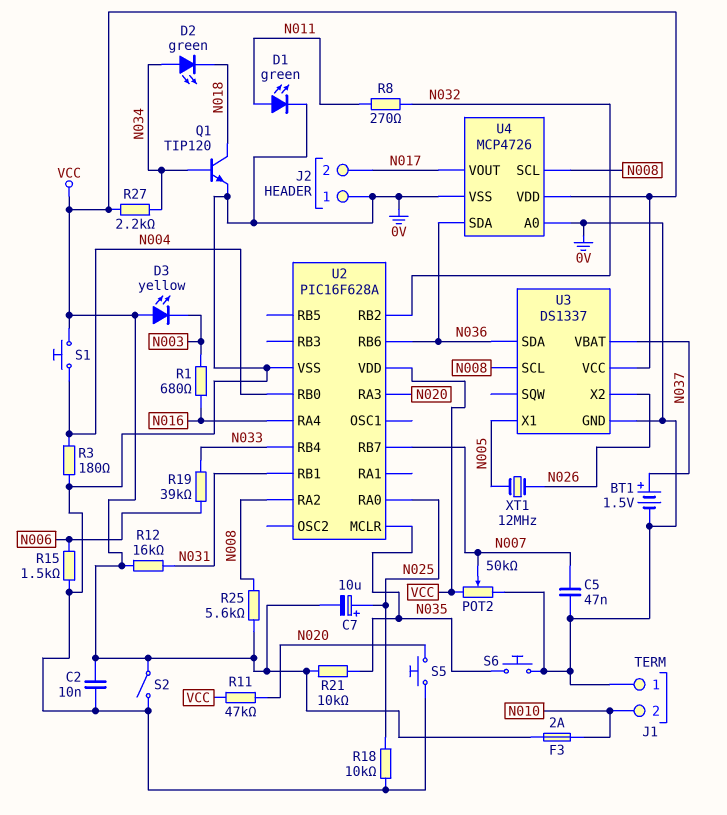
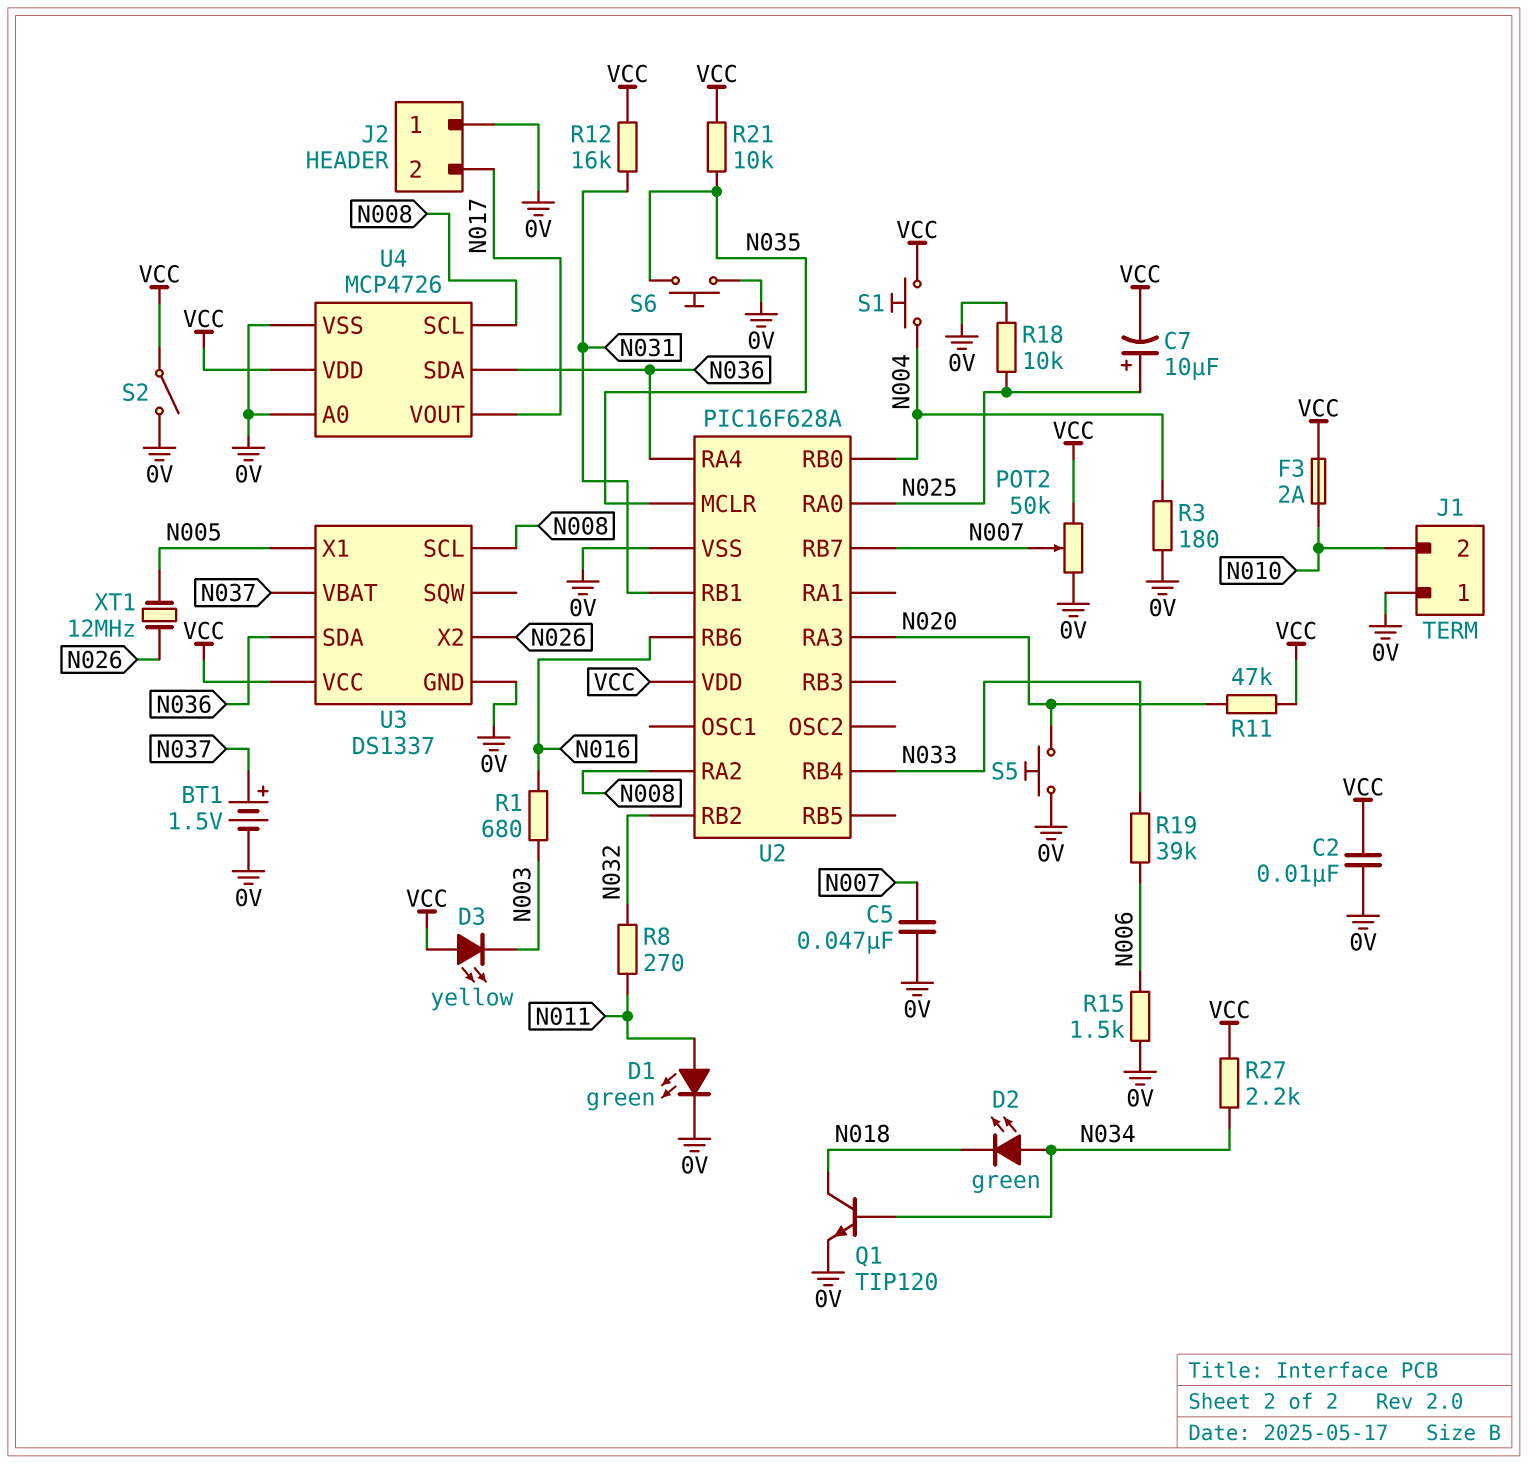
R25: 5.6k (N008, VCC) -> none
U2 pin RA4: N016 -> N036
U2 pin RB6: N036 -> N016

